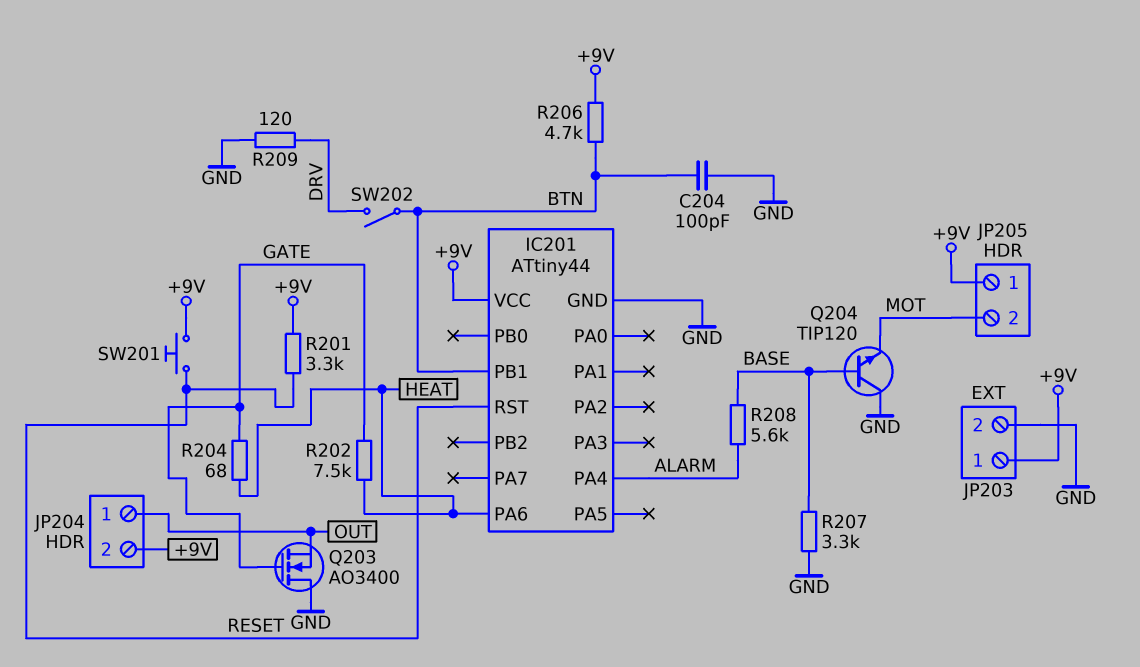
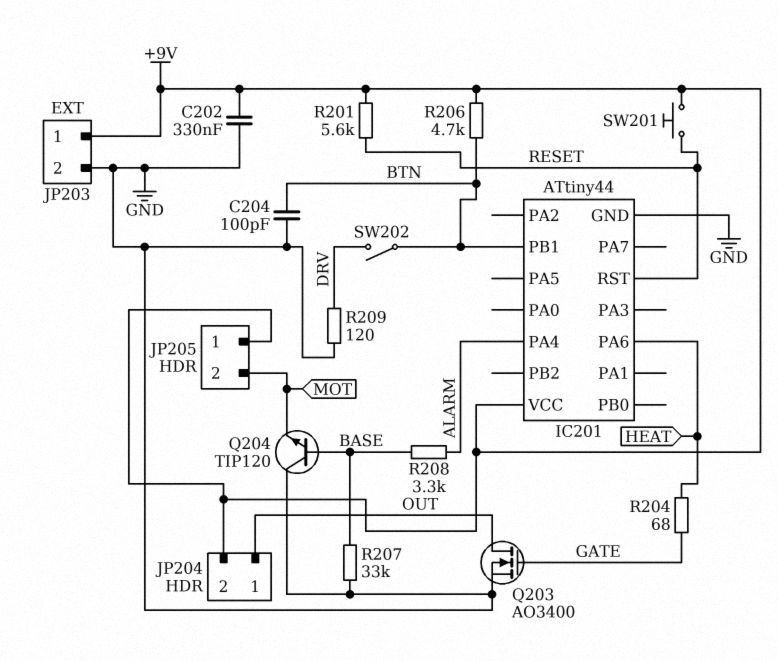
C202: none -> 330nF (+9V, GND)
Q203: NMOS AO3400 (G GATE, D GND, S OUT) -> NMOS AO3400 (G GATE, D OUT, S GND)
R201: 3.3k (+9V, RESET) -> 5.6k (+9V, RESET)
R202: 7.5k (GATE, HEAT) -> none
R207: 3.3k (BASE, GND) -> 33k (BASE, GND)
R208: 5.6k (ALARM, BASE) -> 3.3k (ALARM, BASE)

